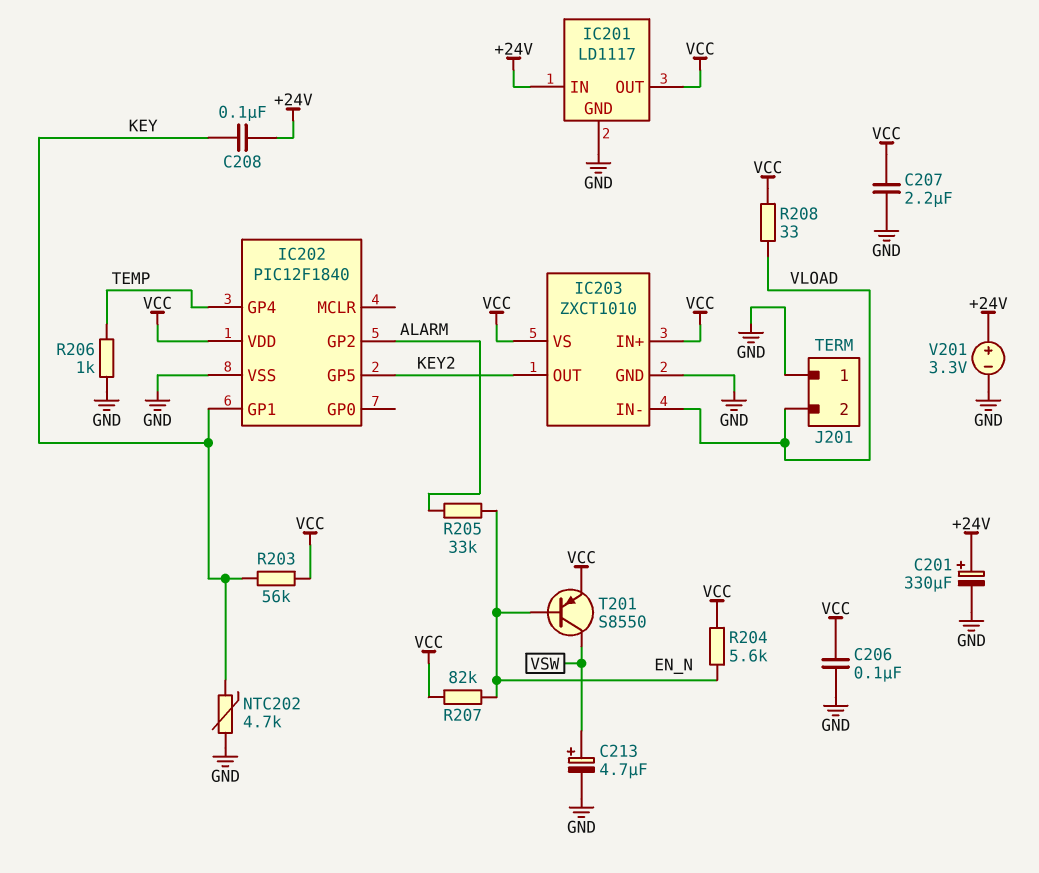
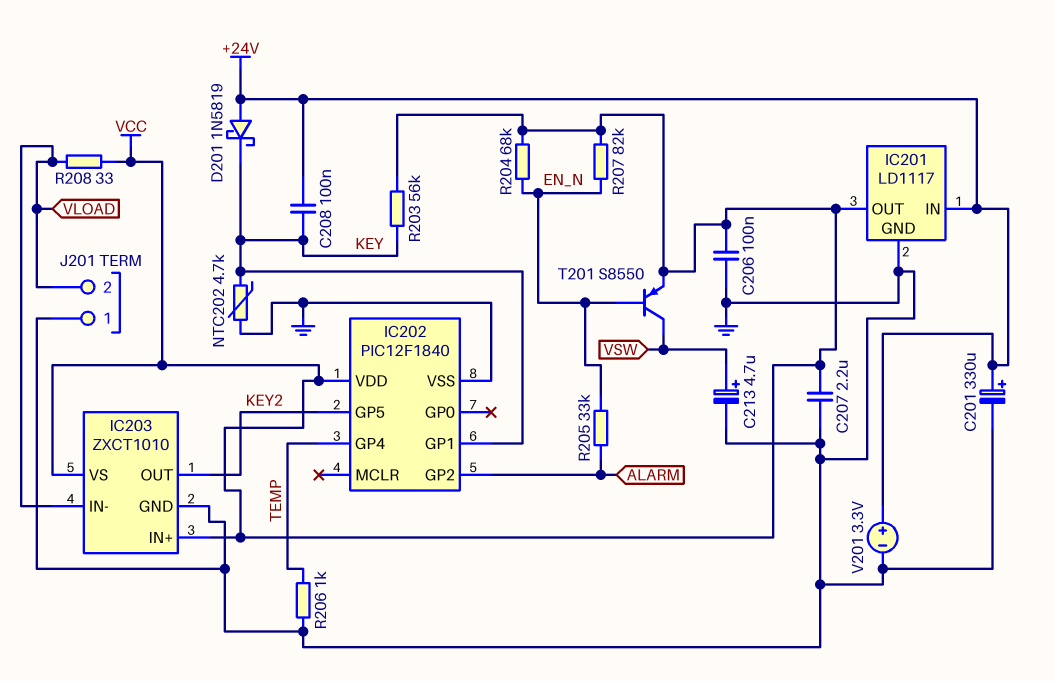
D201: none -> schottky 1N5819 (A +24V, K KEY)
R204: 5.6k (EN_N, VCC) -> 68k (EN_N, VCC)

